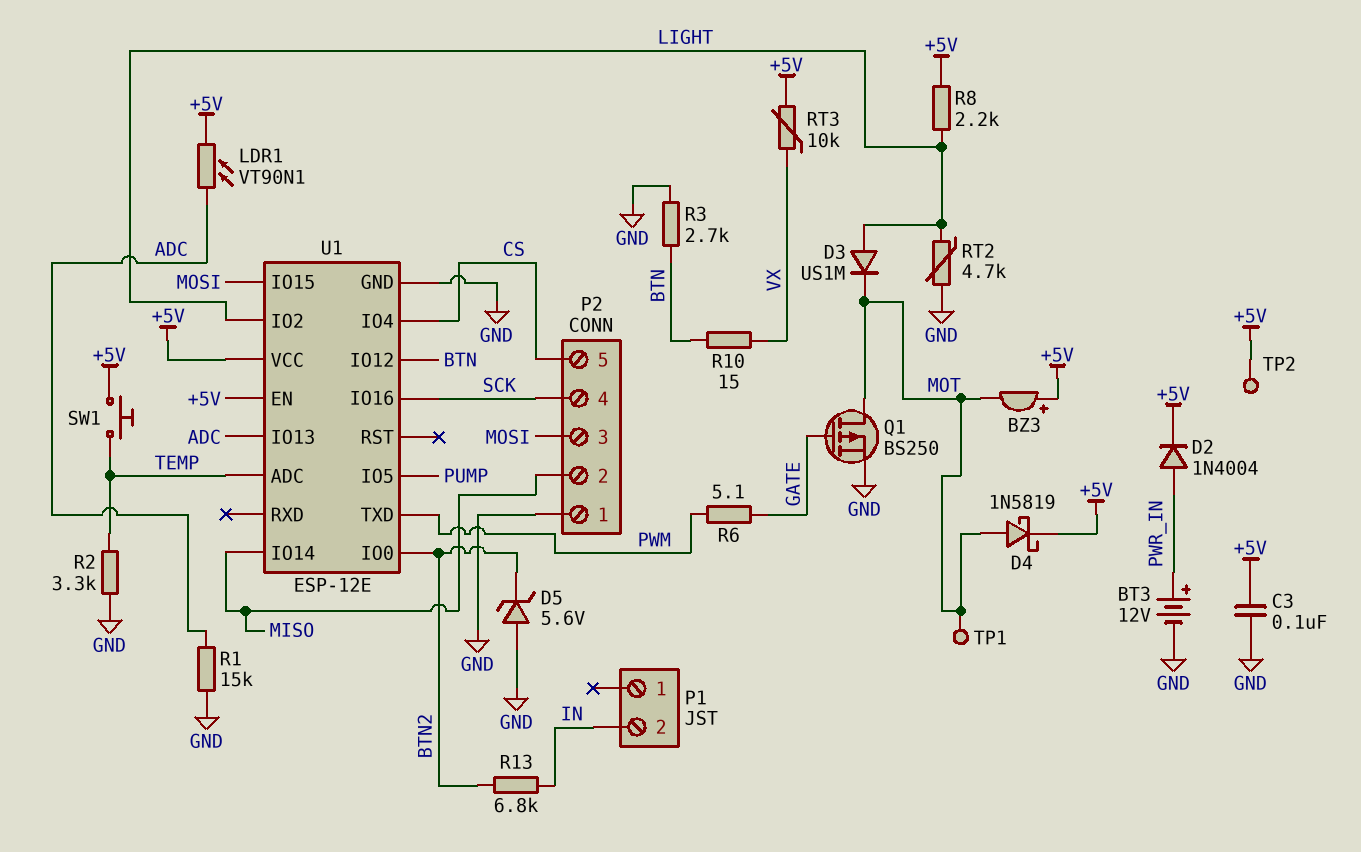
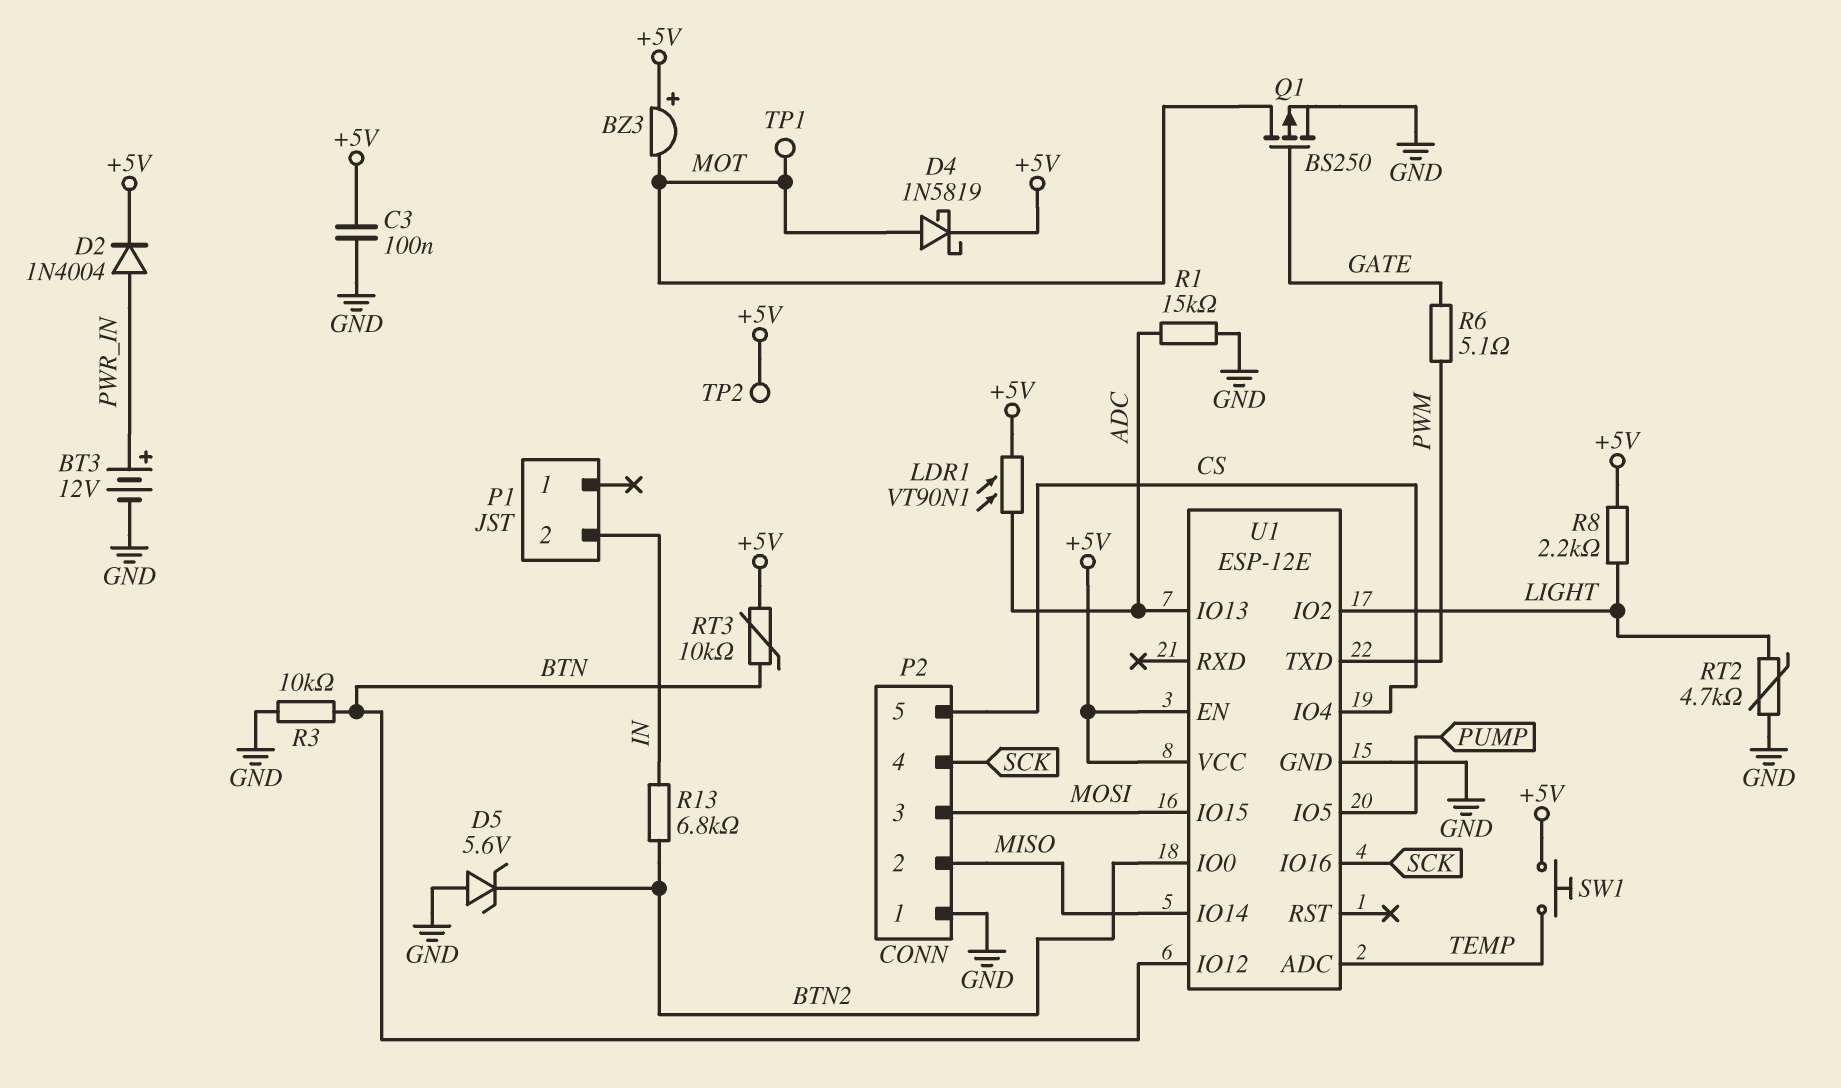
D3: diode US1M (A LIGHT, K MOT) -> none
R2: 3.3k (GND, TEMP) -> none
R3: 2.7k (BTN, GND) -> 10k (BTN, GND)
R10: 15 (BTN, VX) -> none
RT3: 10k (+5V, VX) -> 10k (+5V, BTN)

